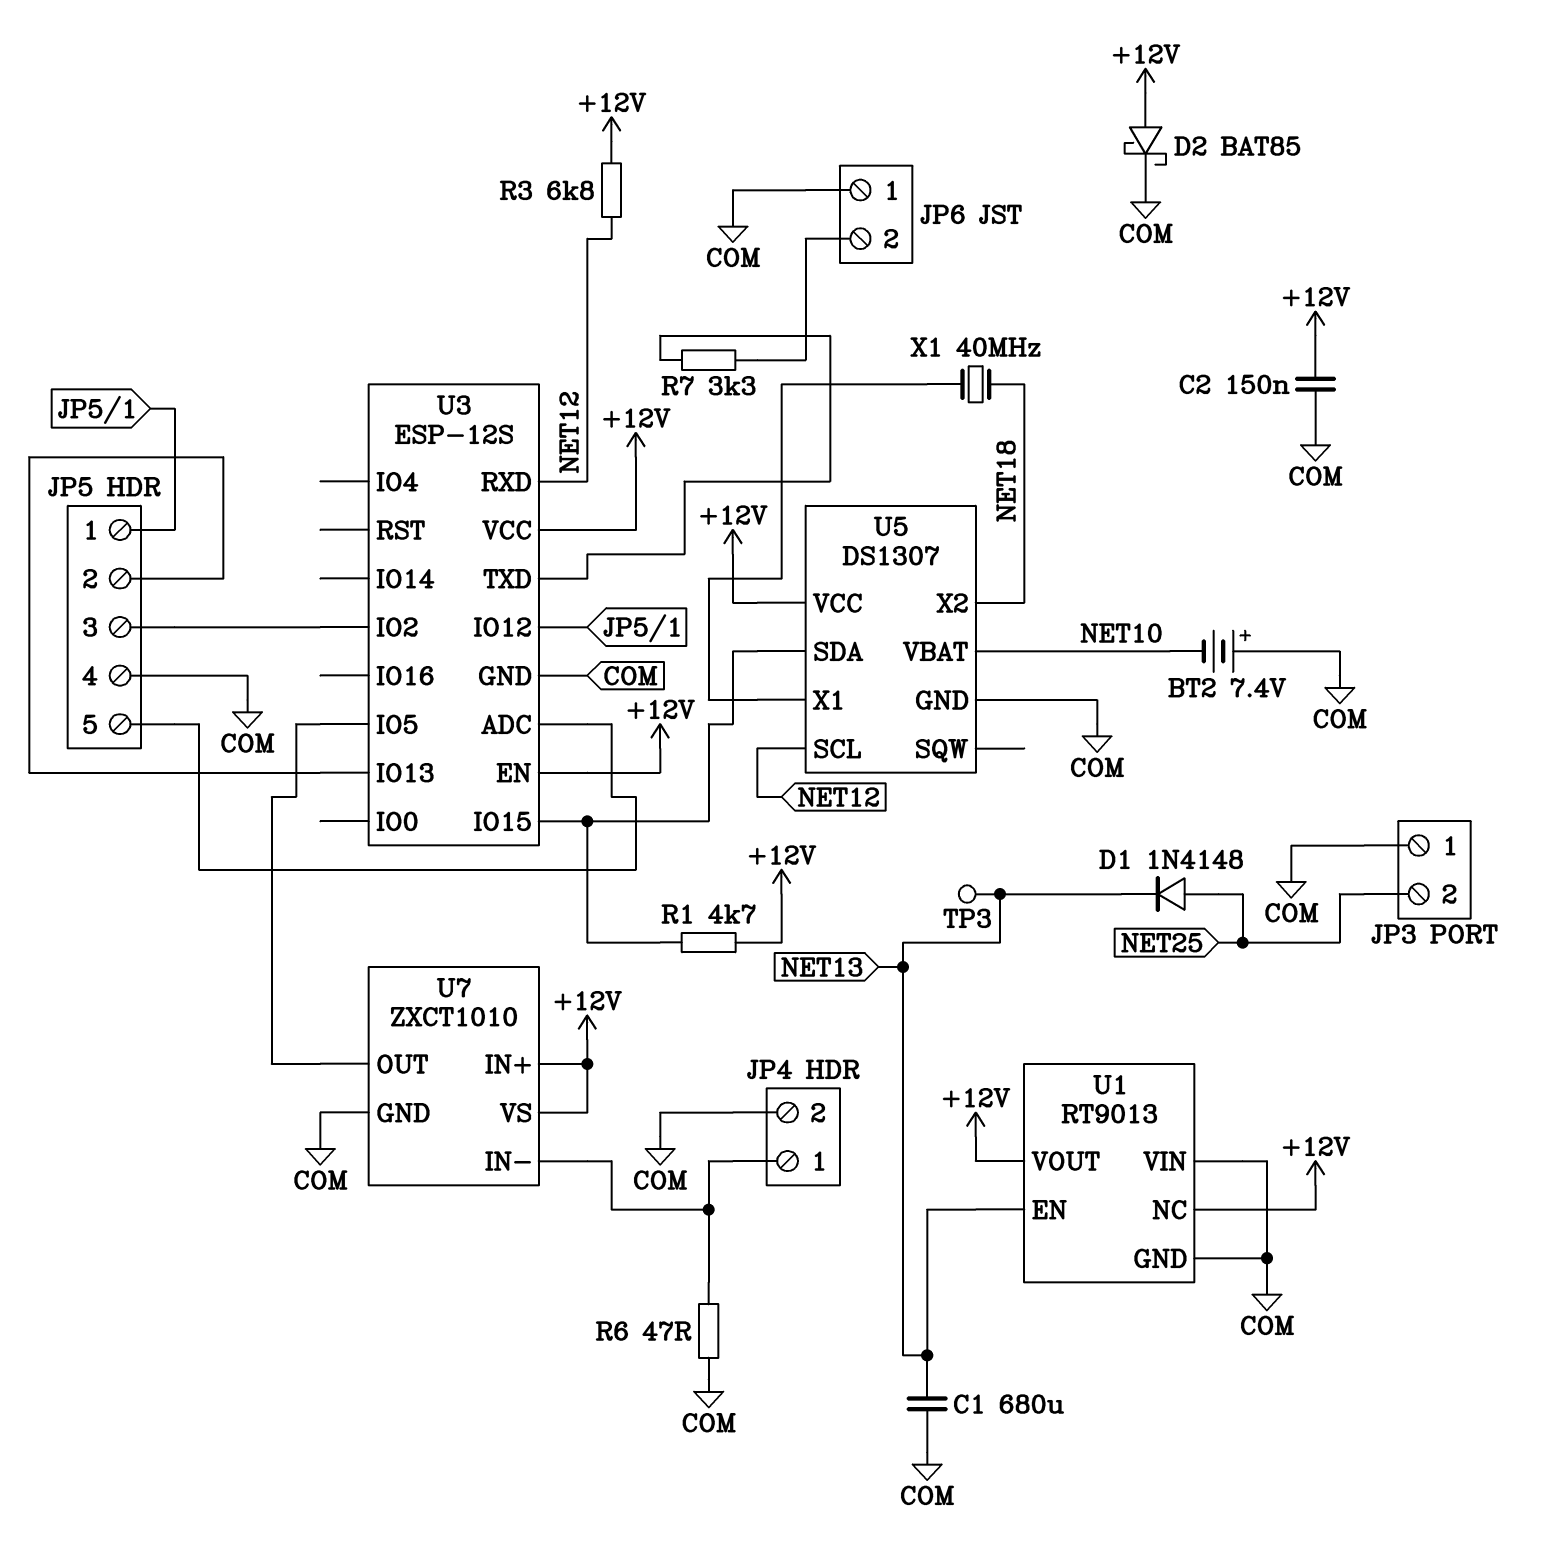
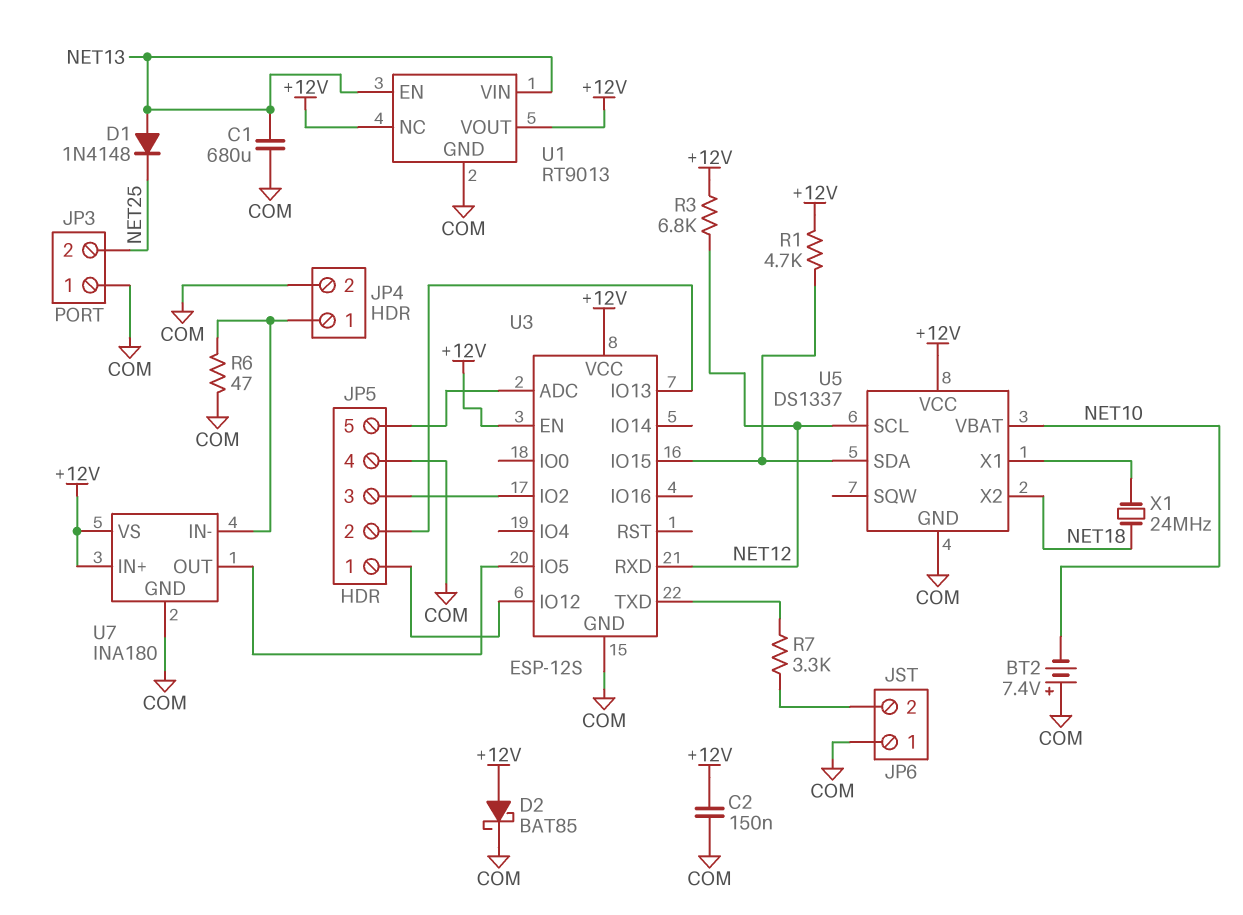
D1: diode 1N4148 (A NET25, K NET13) -> diode 1N4148 (A NET13, K NET25)
TP3: test point (NET13) -> none
U1 pin VIN: COM -> NET13
U5: DS1307 -> DS1337
U7: ZXCT1010 -> INA180
X1: 40MHz (NET18, U5/X1) -> 24MHz (NET18, U5/X1)

